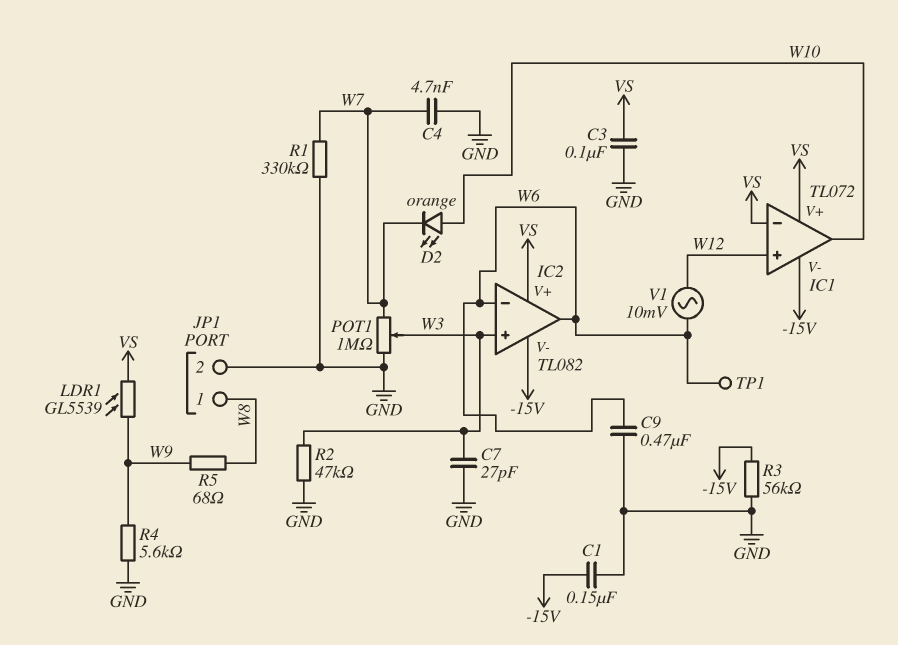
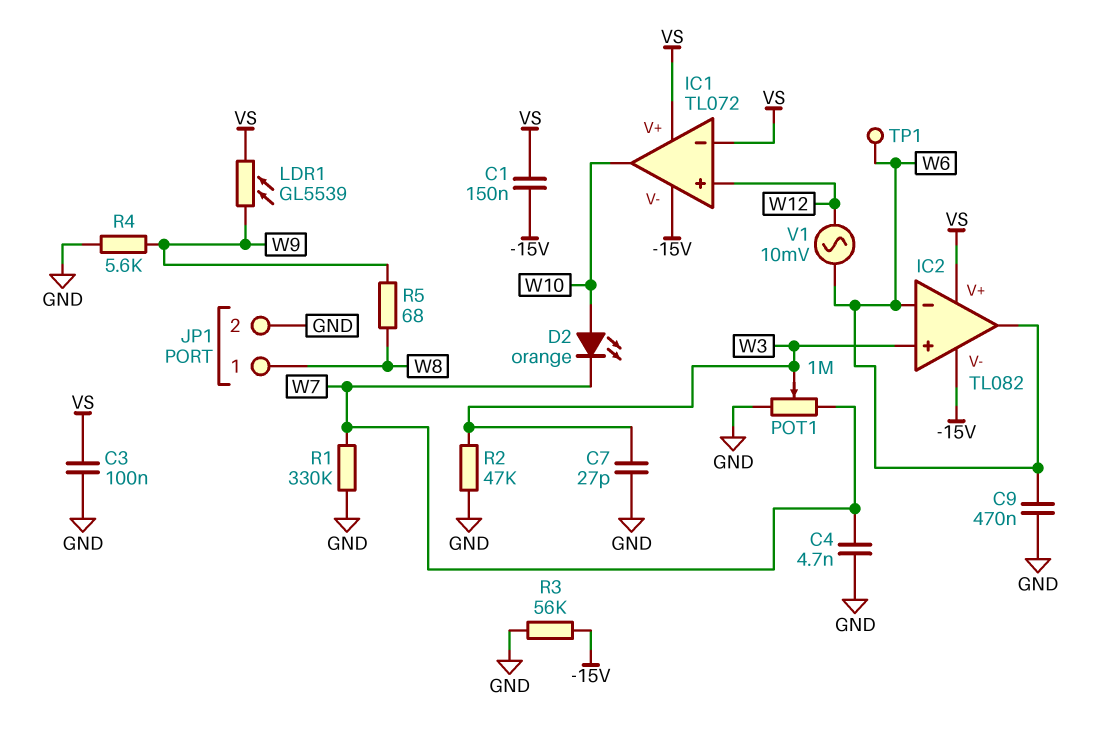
C1: 150nF (-15V, GND) -> 150nF (-15V, VS)

